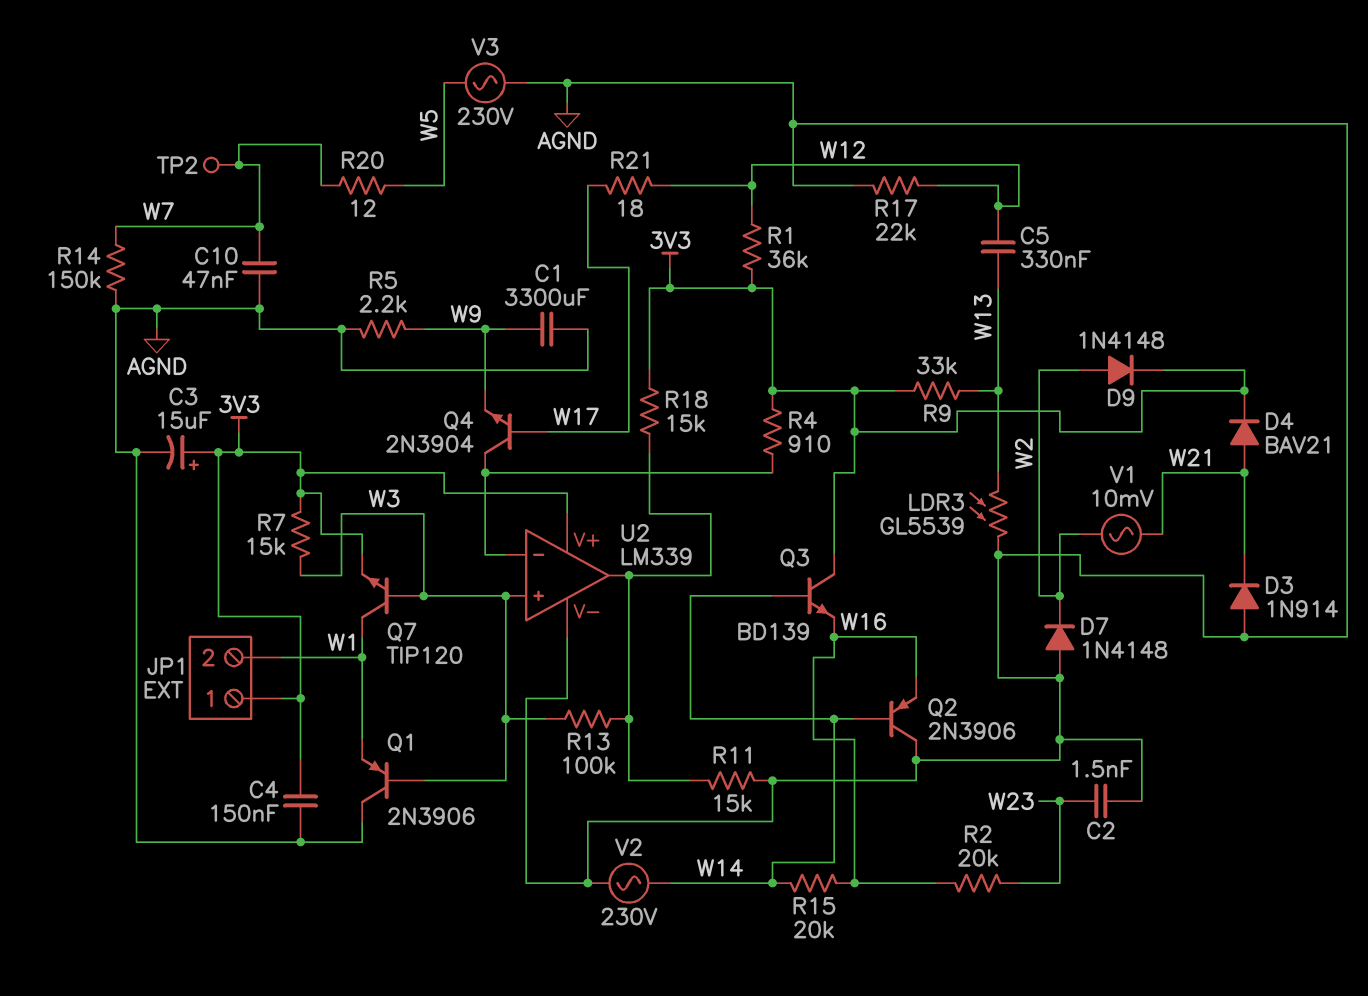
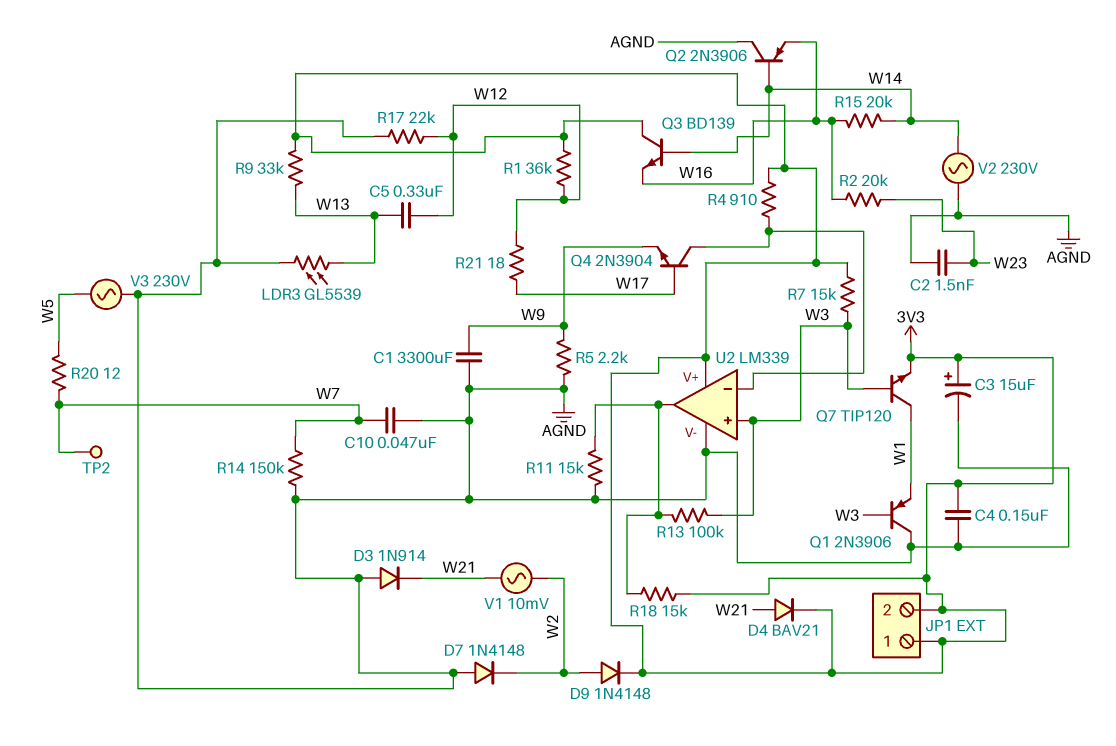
JP1 pin 2: W1 -> 3V3

